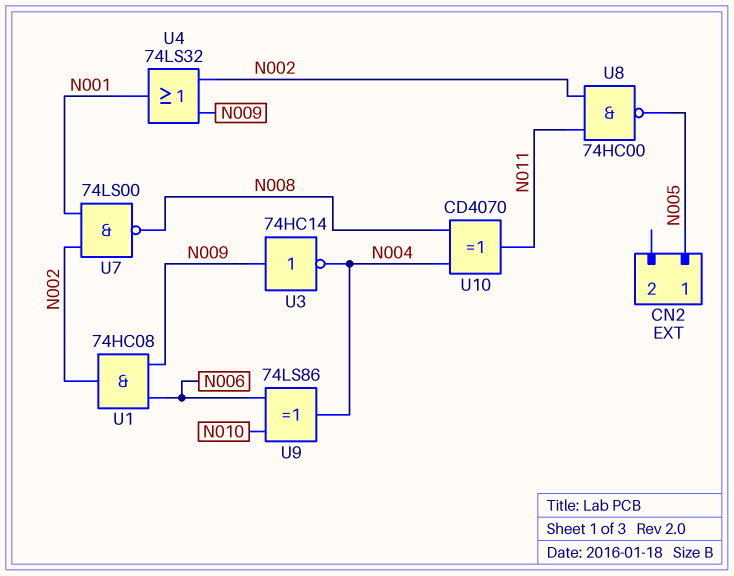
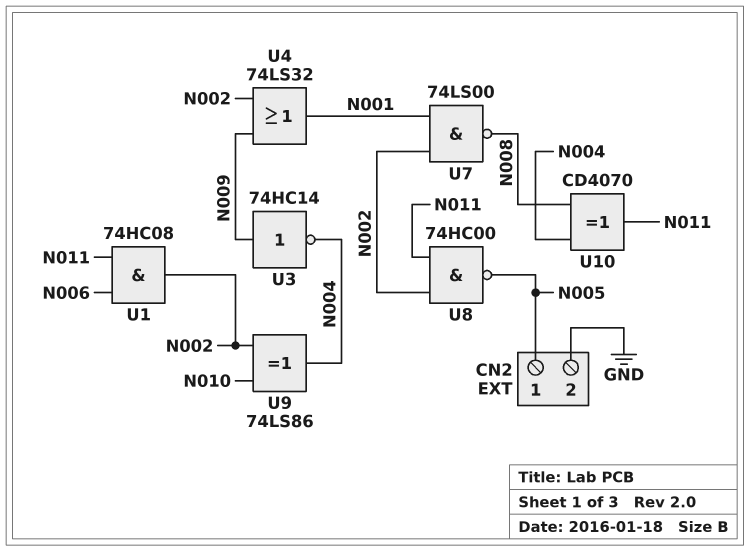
CN2 pin 2: none -> GND
U1: AND 74HC08 (in N006, in N009, out N002) -> AND 74HC08 (in N006, in N011, out N002)
U9: XOR 74LS86 (in N006, in N010, out N004) -> XOR 74LS86 (in N002, in N010, out N004)

